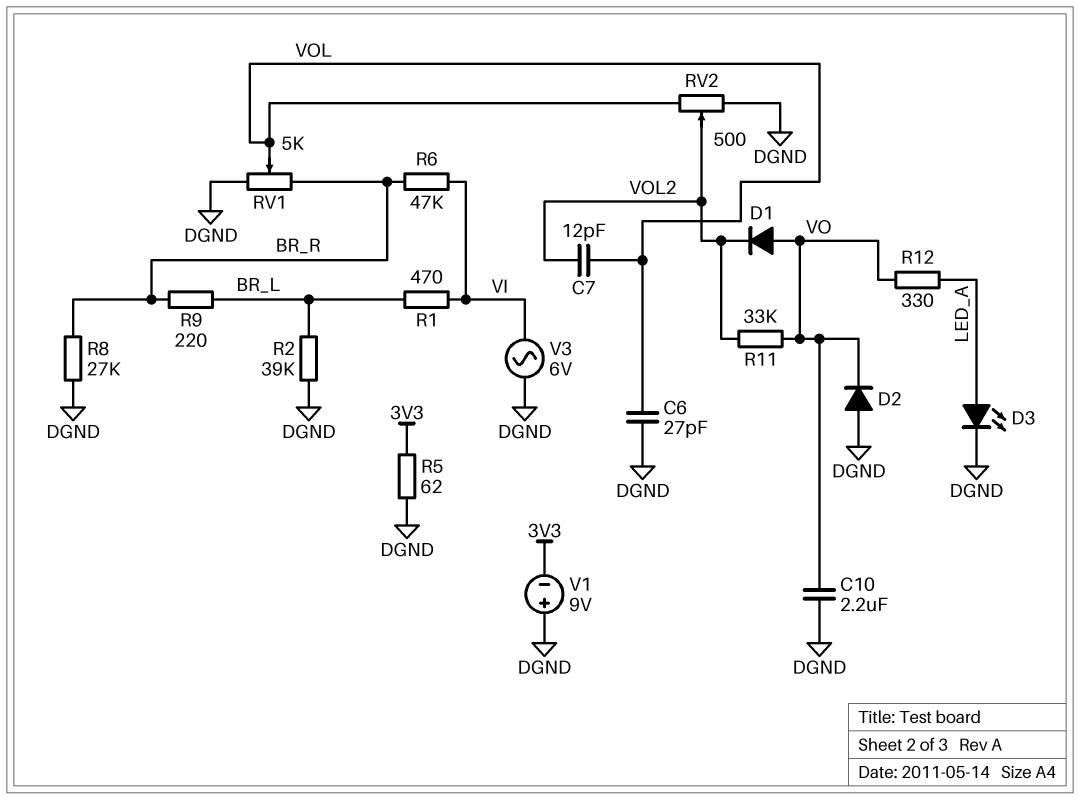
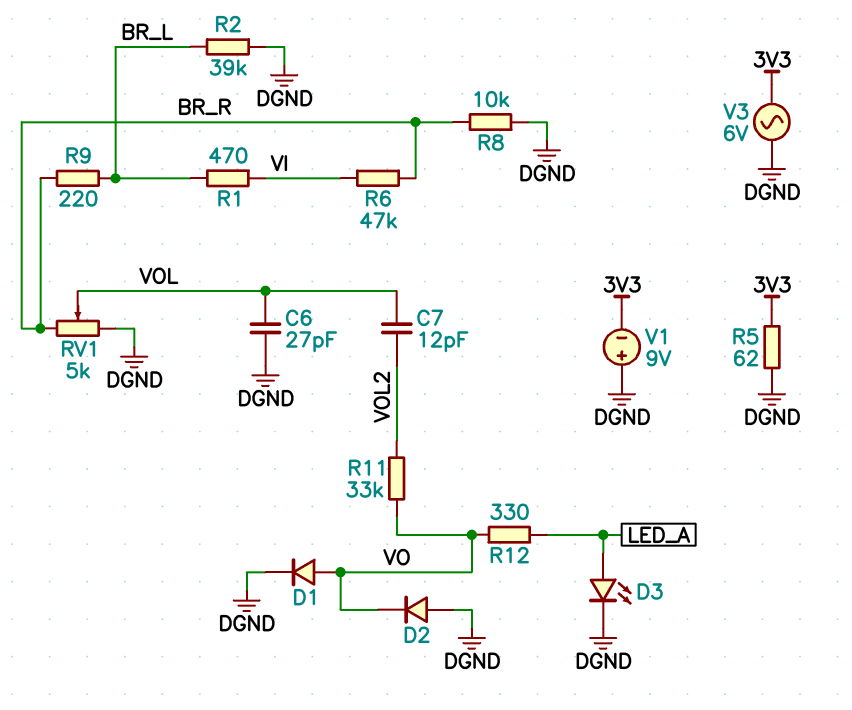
C10: 2.2uF (DGND, VO) -> none
D1: diode (A VO, K VOL2) -> diode (A VO, K DGND)
R8: 27k (BR_R, DGND) -> 10k (BR_R, DGND)
RV2: 500 (DGND, VOL, wiper VOL2) -> none
V3: AC 6V (DGND, VI) -> AC 6V (3V3, DGND)

